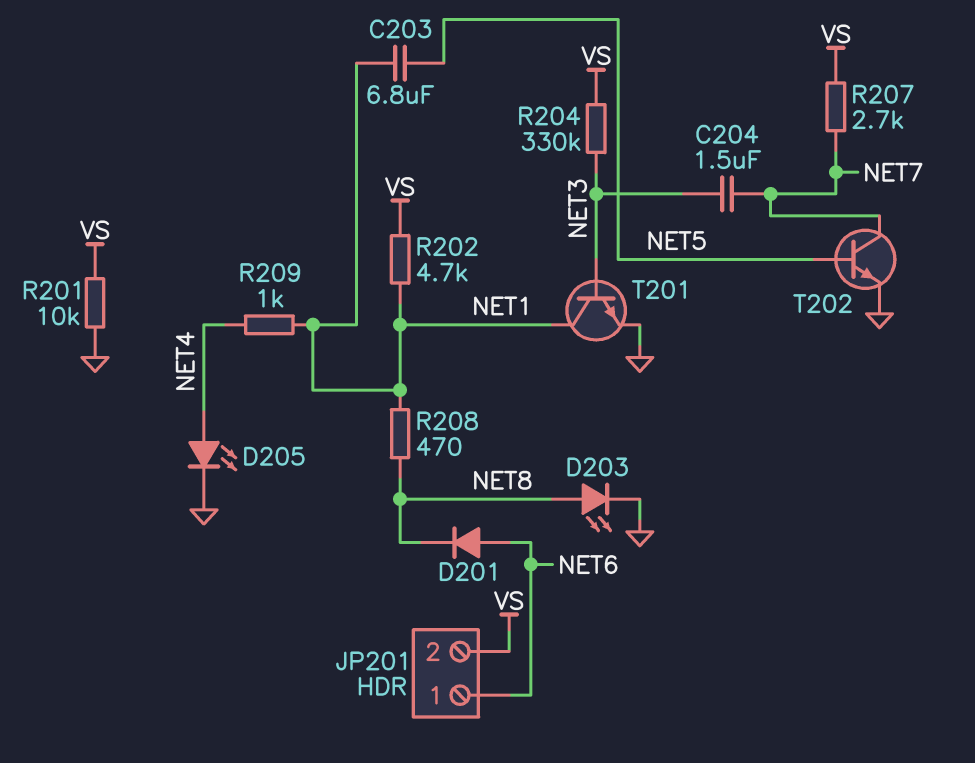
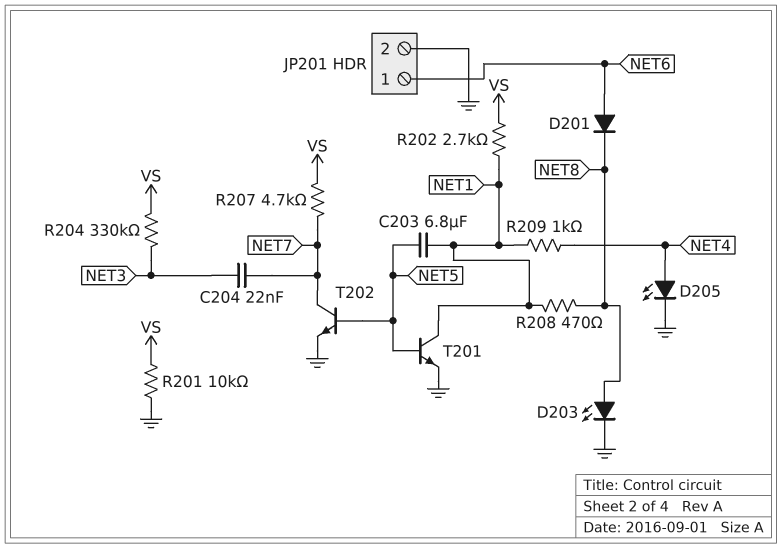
C204: 1.5uF (NET3, NET7) -> 22nF (NET3, NET7)
JP201 pin 2: VS -> GND
R202: 4.7k (NET1, VS) -> 2.7k (NET1, VS)
R207: 2.7k (NET7, VS) -> 4.7k (NET7, VS)
T201: NPN (B NET3, C NET1, E GND) -> NPN (B NET5, C NET1, E GND)

